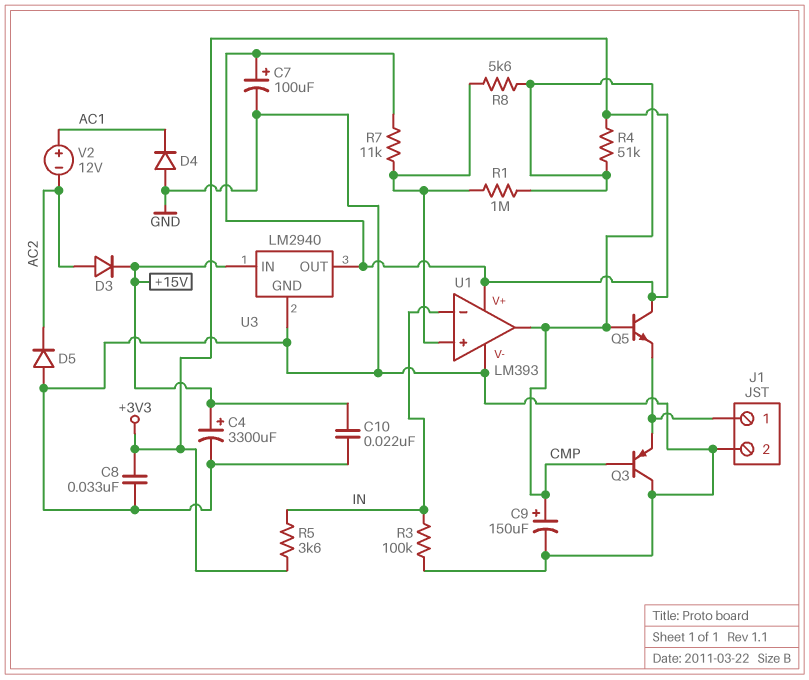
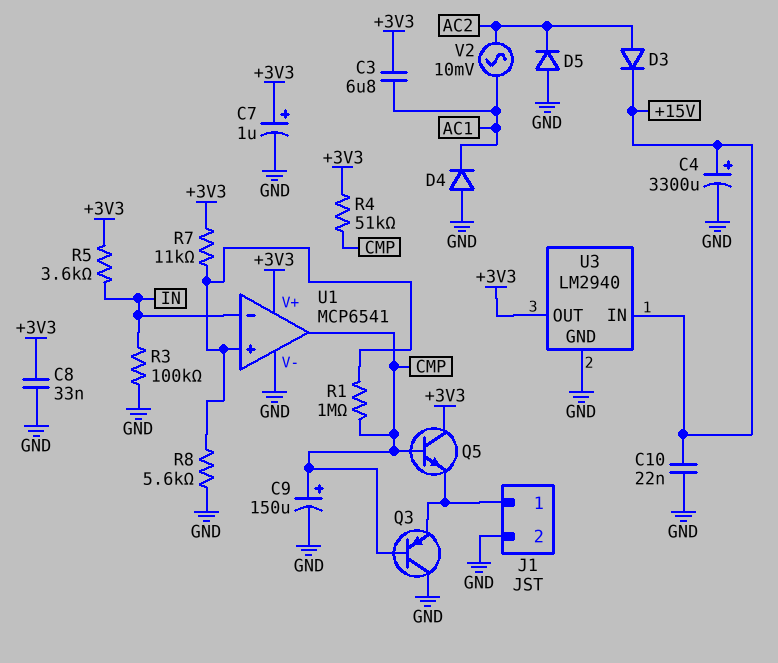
C3: none -> 6.8uF (+3V3, AC1)
C7: 100uF (plus +3V3, minus GND) -> 1uF (plus +3V3, minus GND)
R8: 5.6k (CMP, U1/in+) -> 5.6k (GND, U1/in+)
U1: LM393 -> MCP6541
V2: 12V (plus AC1, minus AC2) -> AC 10mV (AC1, AC2)

